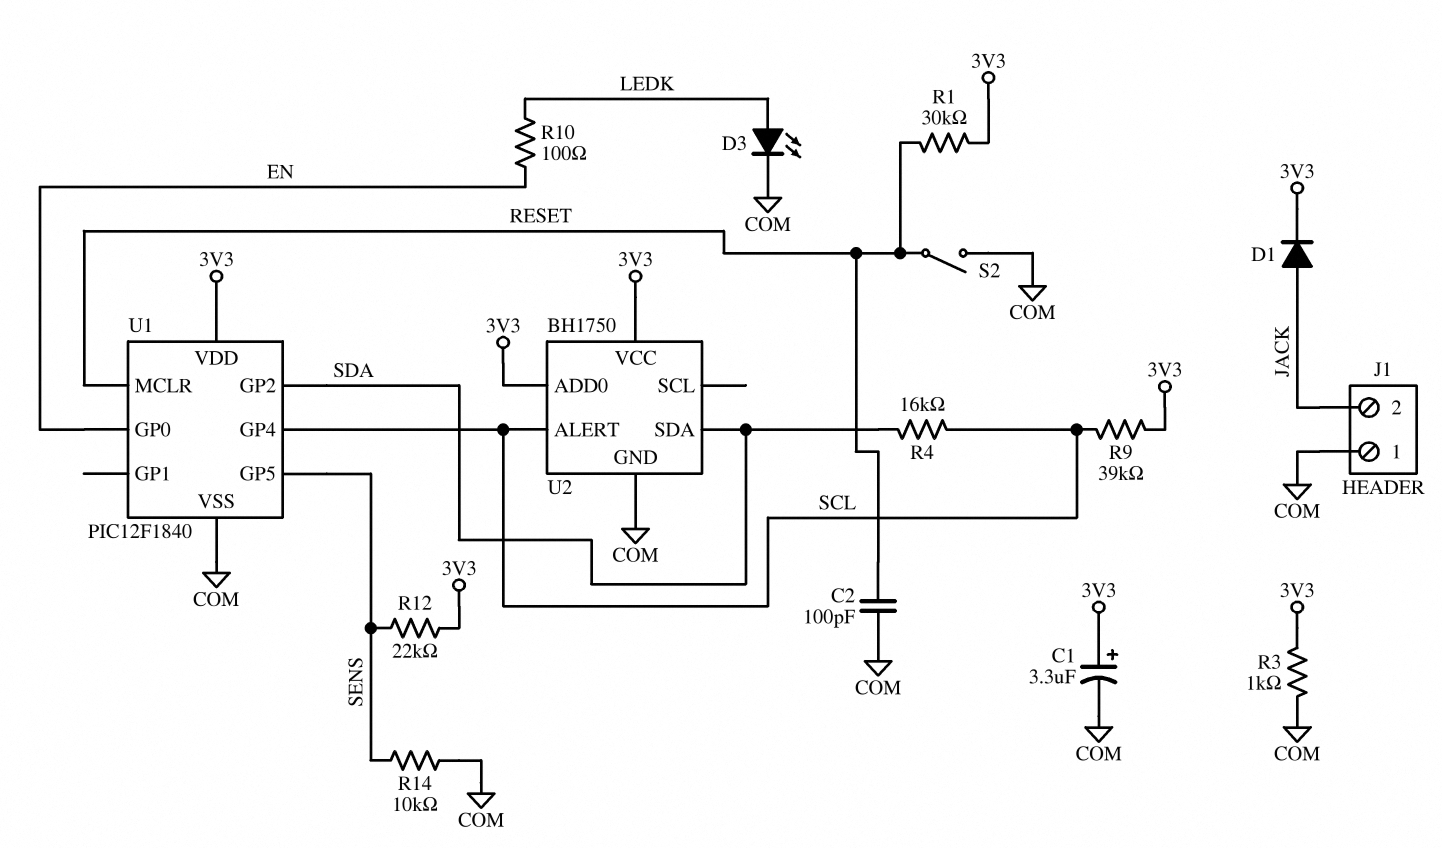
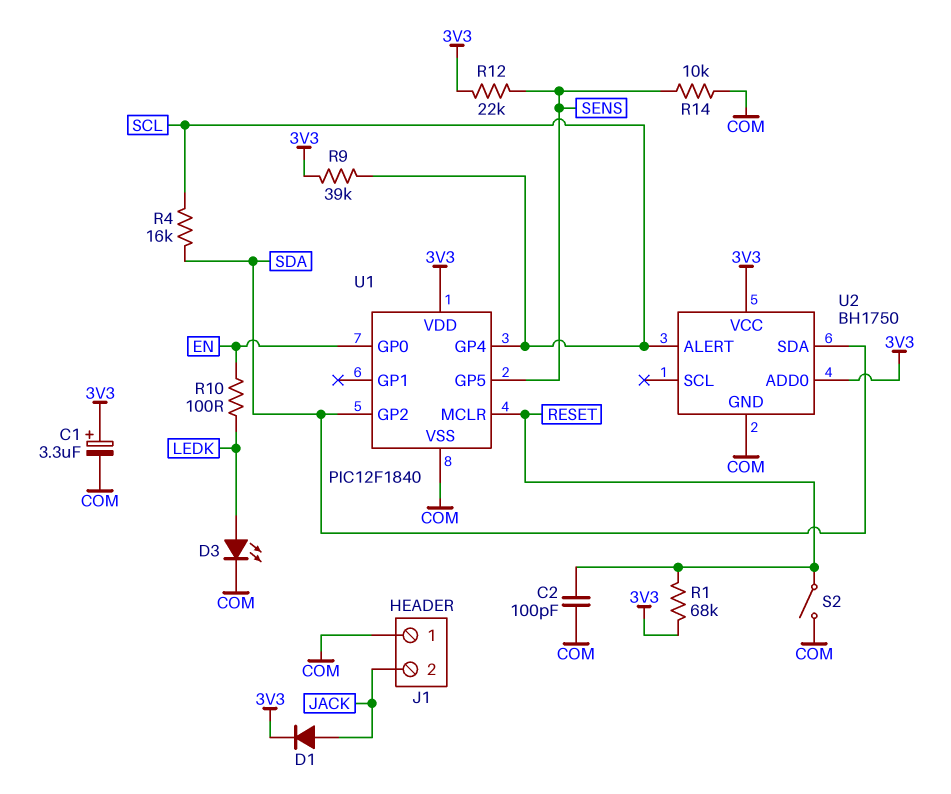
R1: 30k (3V3, RESET) -> 68k (3V3, RESET)
R3: 1k (3V3, COM) -> none

